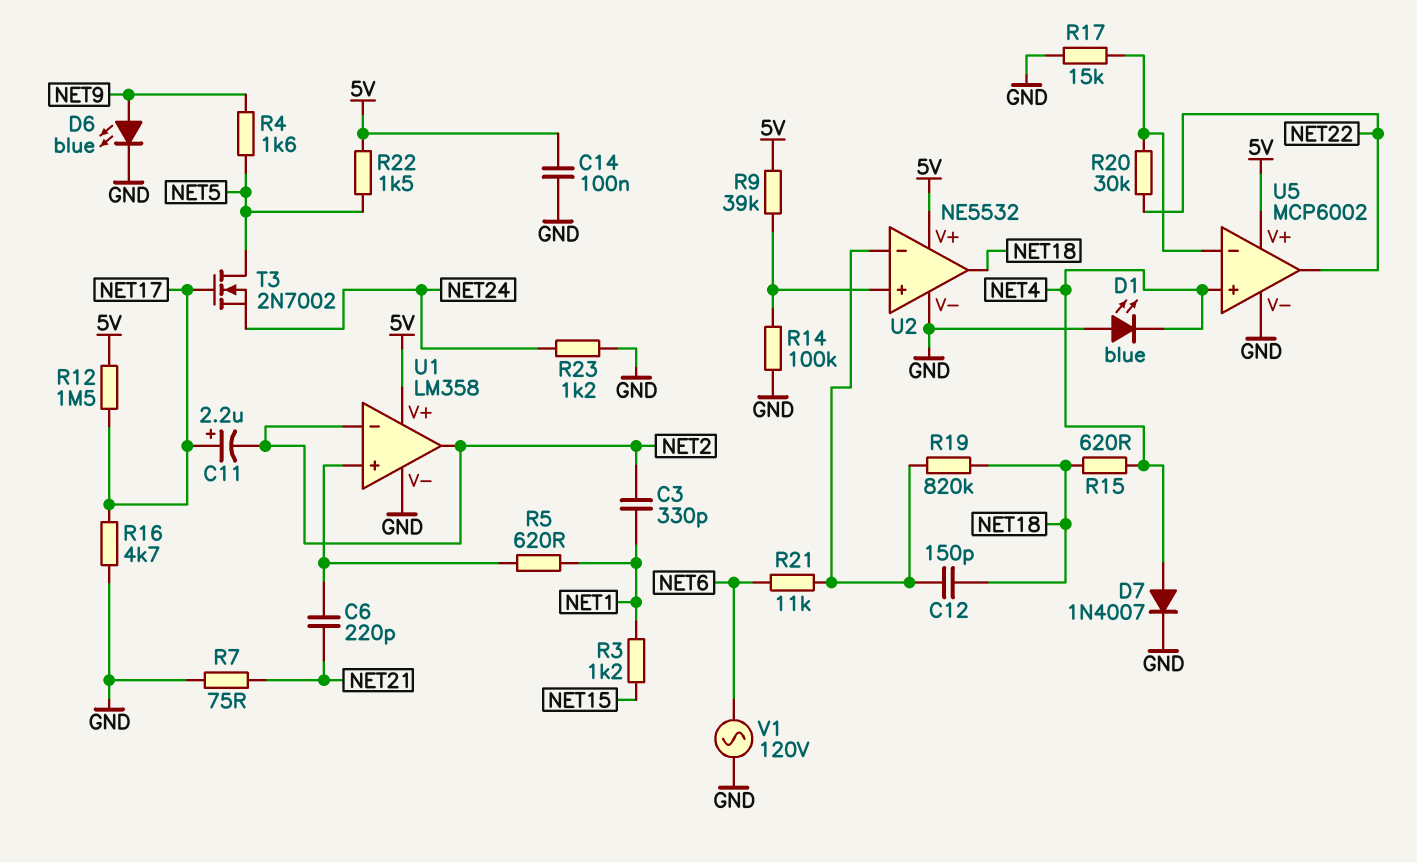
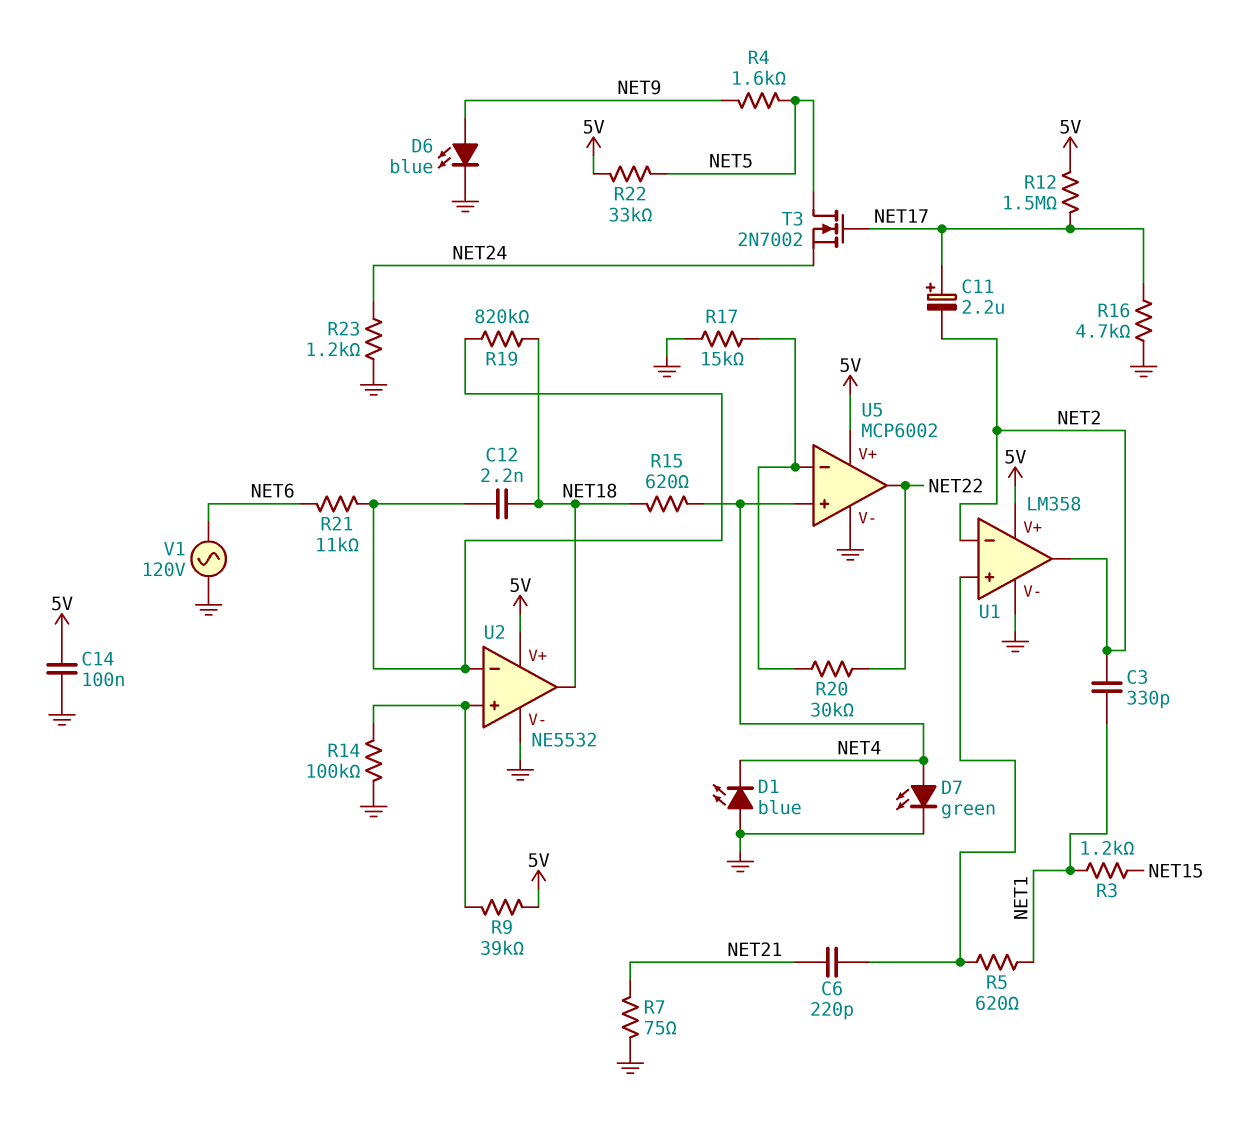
C12: 150pF (NET18, U2/in-) -> 2.2nF (NET18, U2/in-)
D7: diode 1N4007 (A NET4, K GND) -> LED green (A NET4, K GND)
R22: 1.5k (5V, NET5) -> 33k (5V, NET5)

